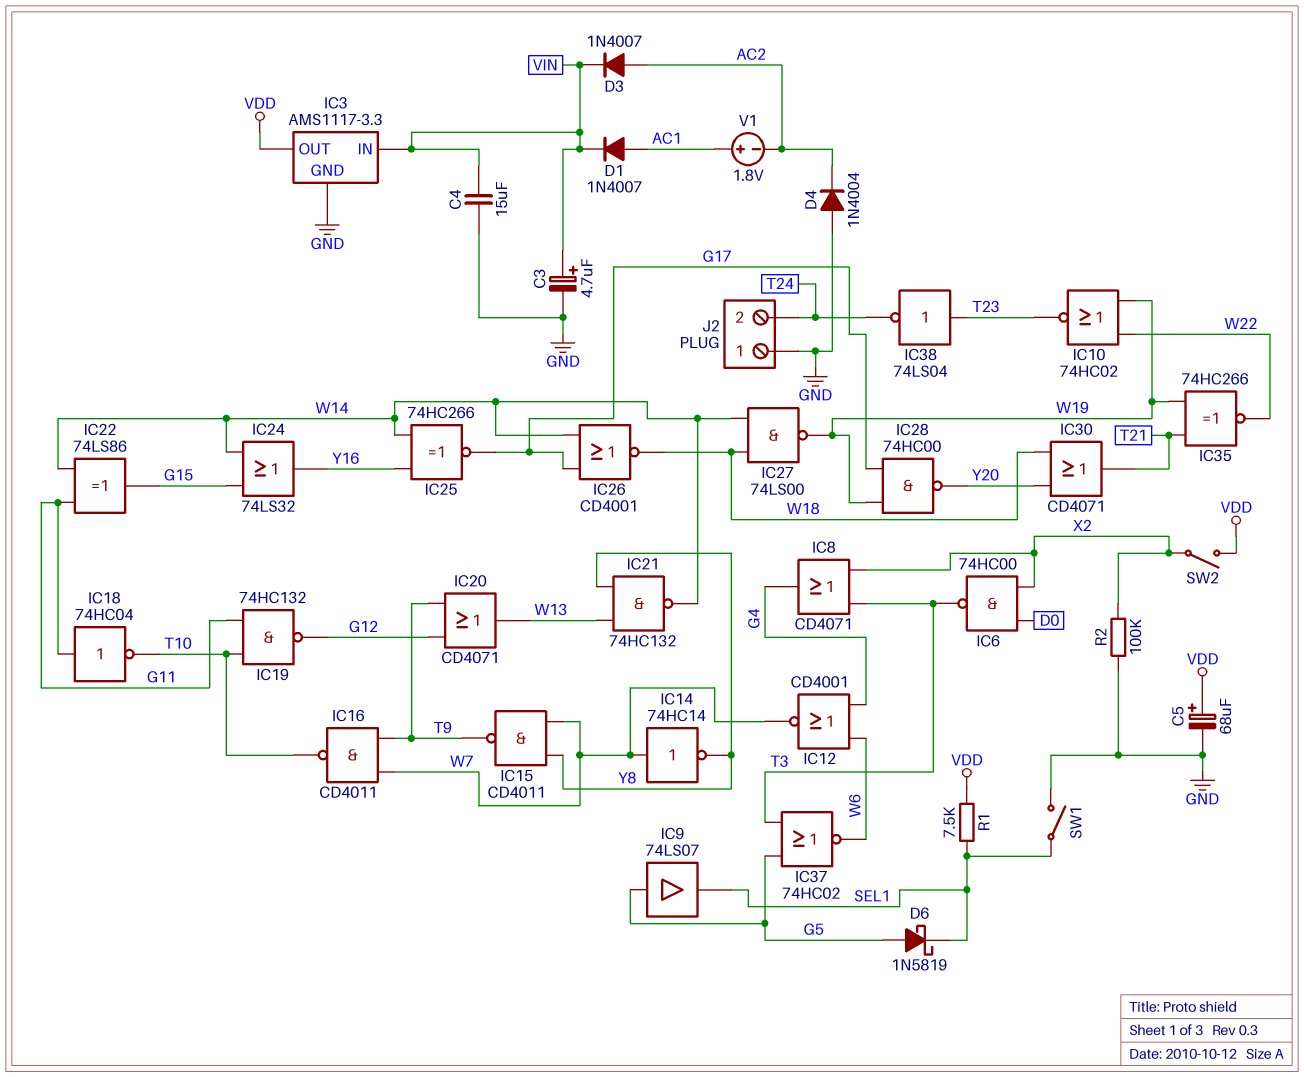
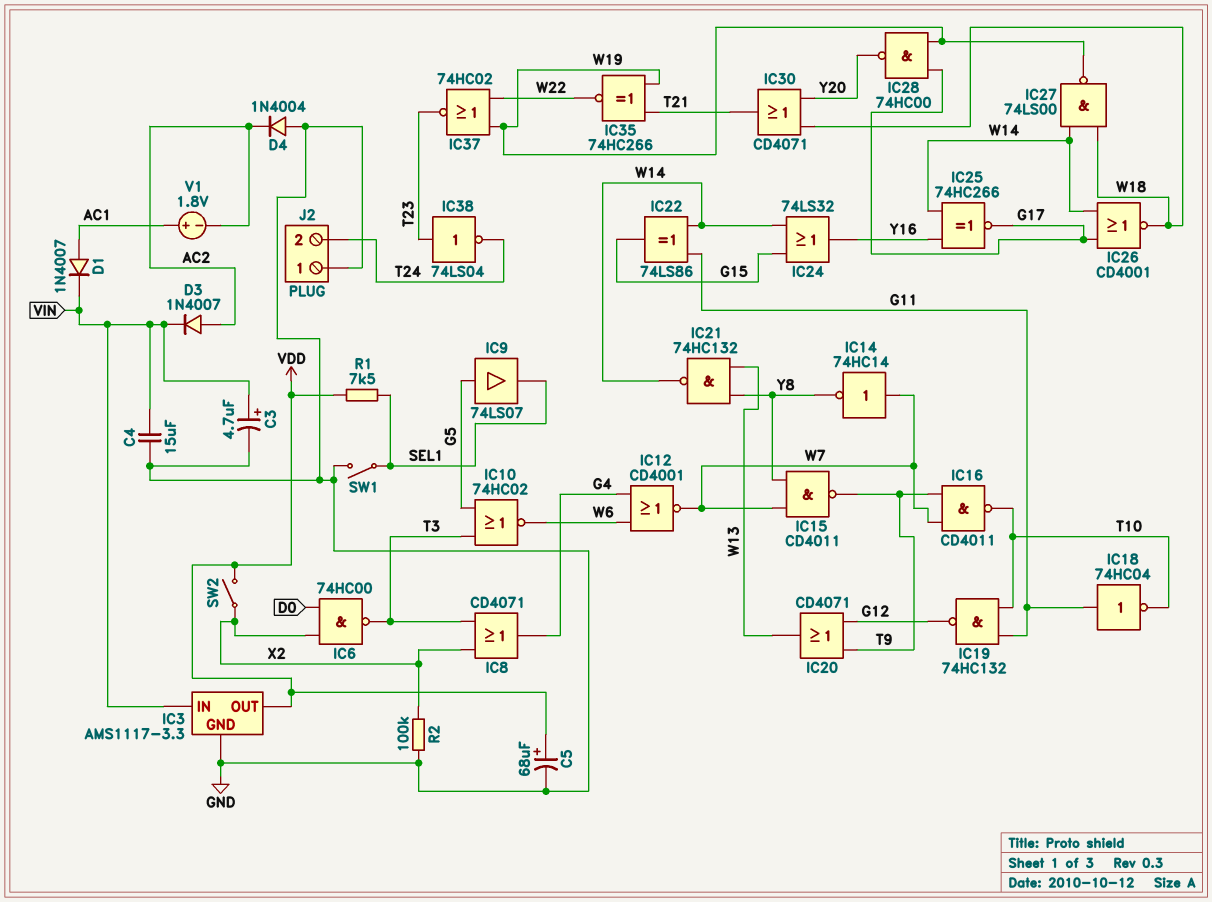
D6: schottky 1N5819 (A G5, K SEL1) -> none
IC10: NOR 74HC02 (in W19, in W22, out T23) -> NOR 74HC02 (in G5, in T3, out W6)
IC37: NOR 74HC02 (in G5, in T3, out W6) -> NOR 74HC02 (in W19, in W22, out T23)

